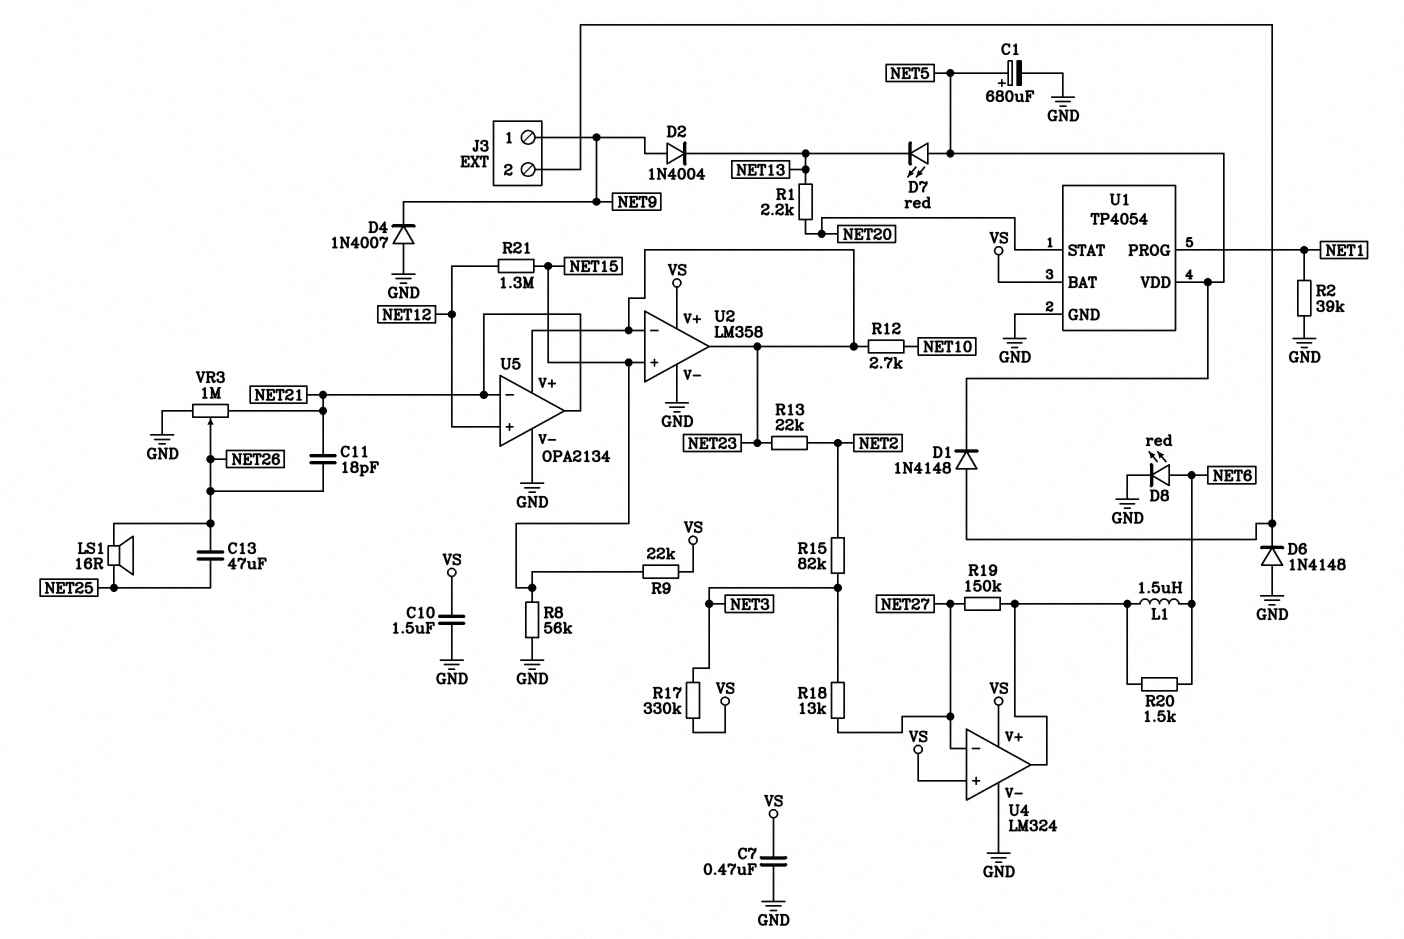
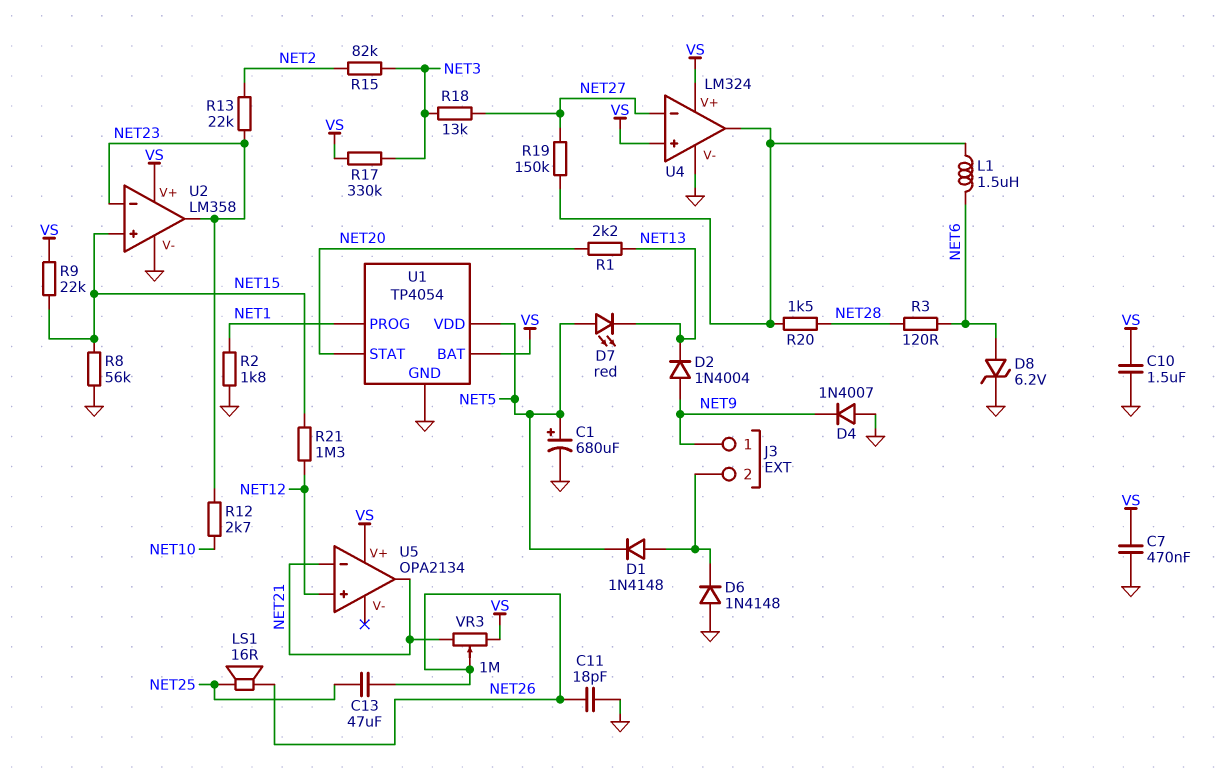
C11: 18pF (NET21, NET26) -> 18pF (GND, NET26)
D8: LED red (A NET6, K GND) -> zener 6.2V (A NET6, K GND)
R2: 39k (GND, NET1) -> 1.8k (GND, NET1)
R3: none -> 120 (NET6, NET28)
R20: 1.5k (NET6, U4/out) -> 1.5k (NET28, U4/out)
U5 pin V+: NET23 -> VS
U5 pin V-: GND -> none
VR3: 1M (GND, NET21, wiper NET26) -> 1M (NET21, VS, wiper NET26)

